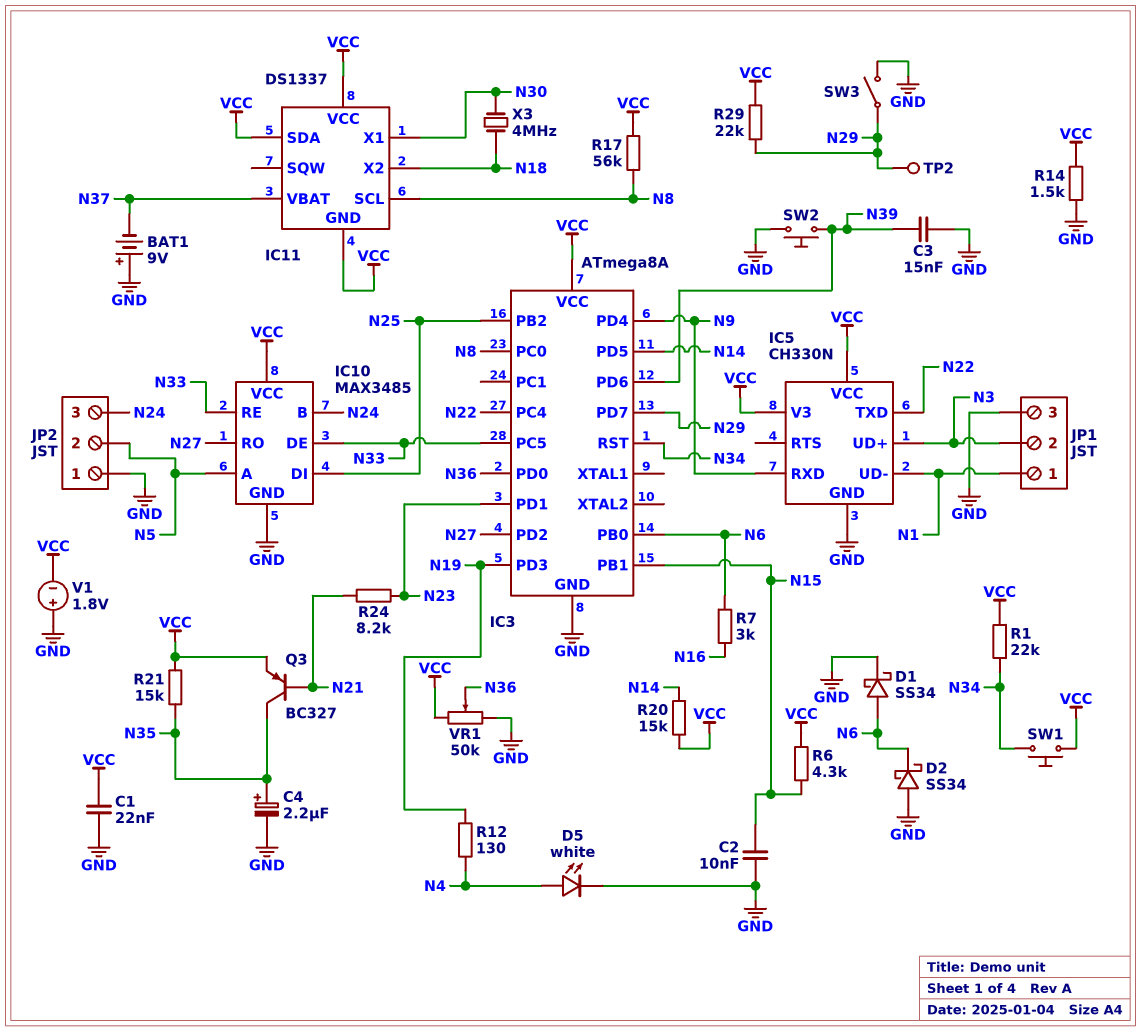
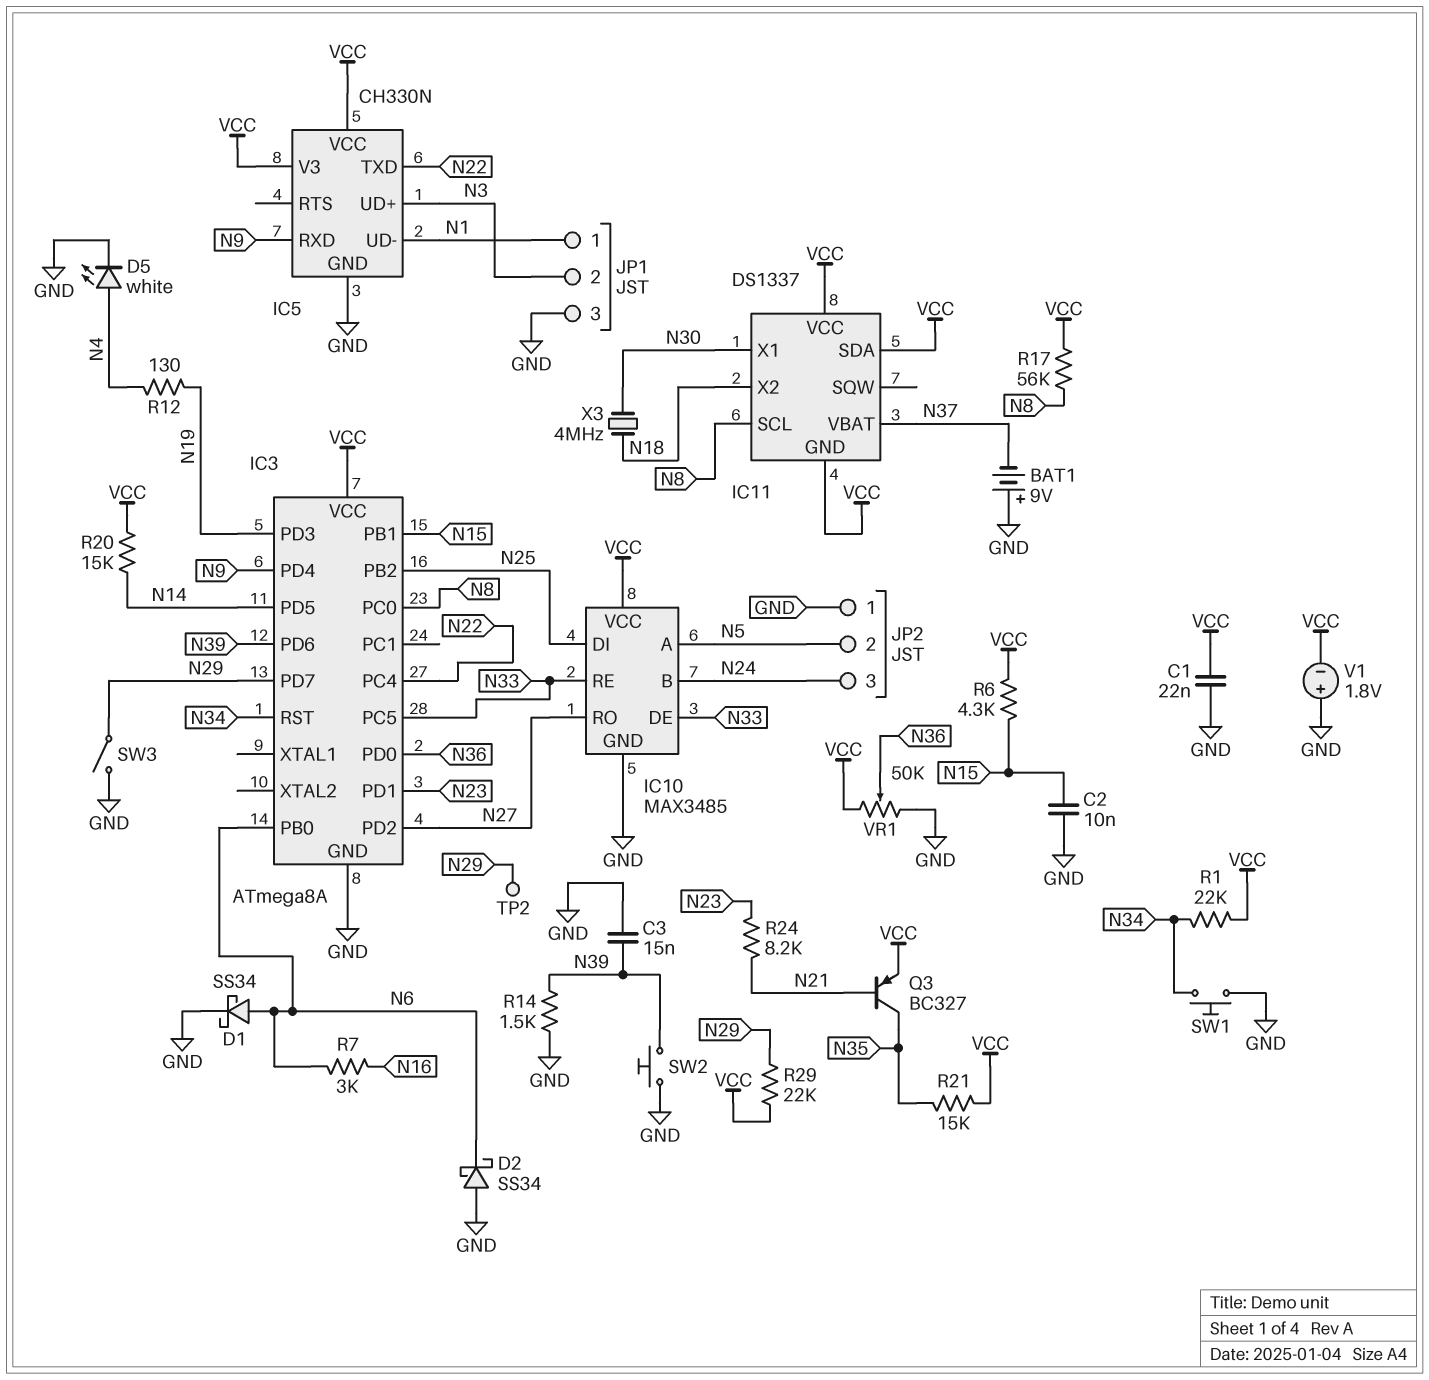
C4: 2.2uF (plus N35, minus GND) -> none
R14: 1.5k (GND, VCC) -> 1.5k (GND, N39)
SW1: button (N34, VCC) -> button (GND, N34)

